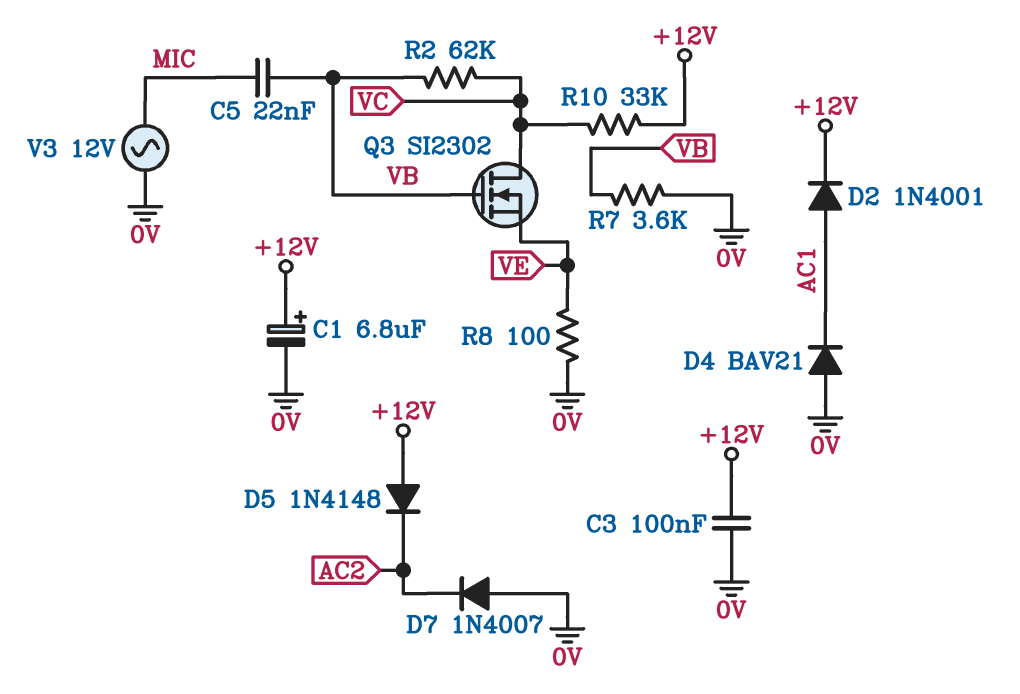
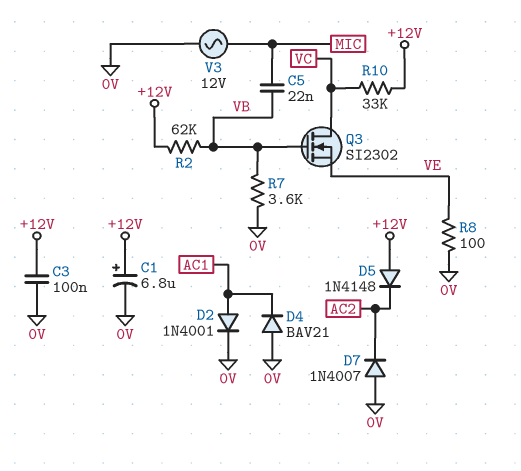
D2: diode 1N4001 (A AC1, K +12V) -> diode 1N4001 (A AC1, K 0V)
R2: 62k (VB, VC) -> 62k (+12V, VB)

